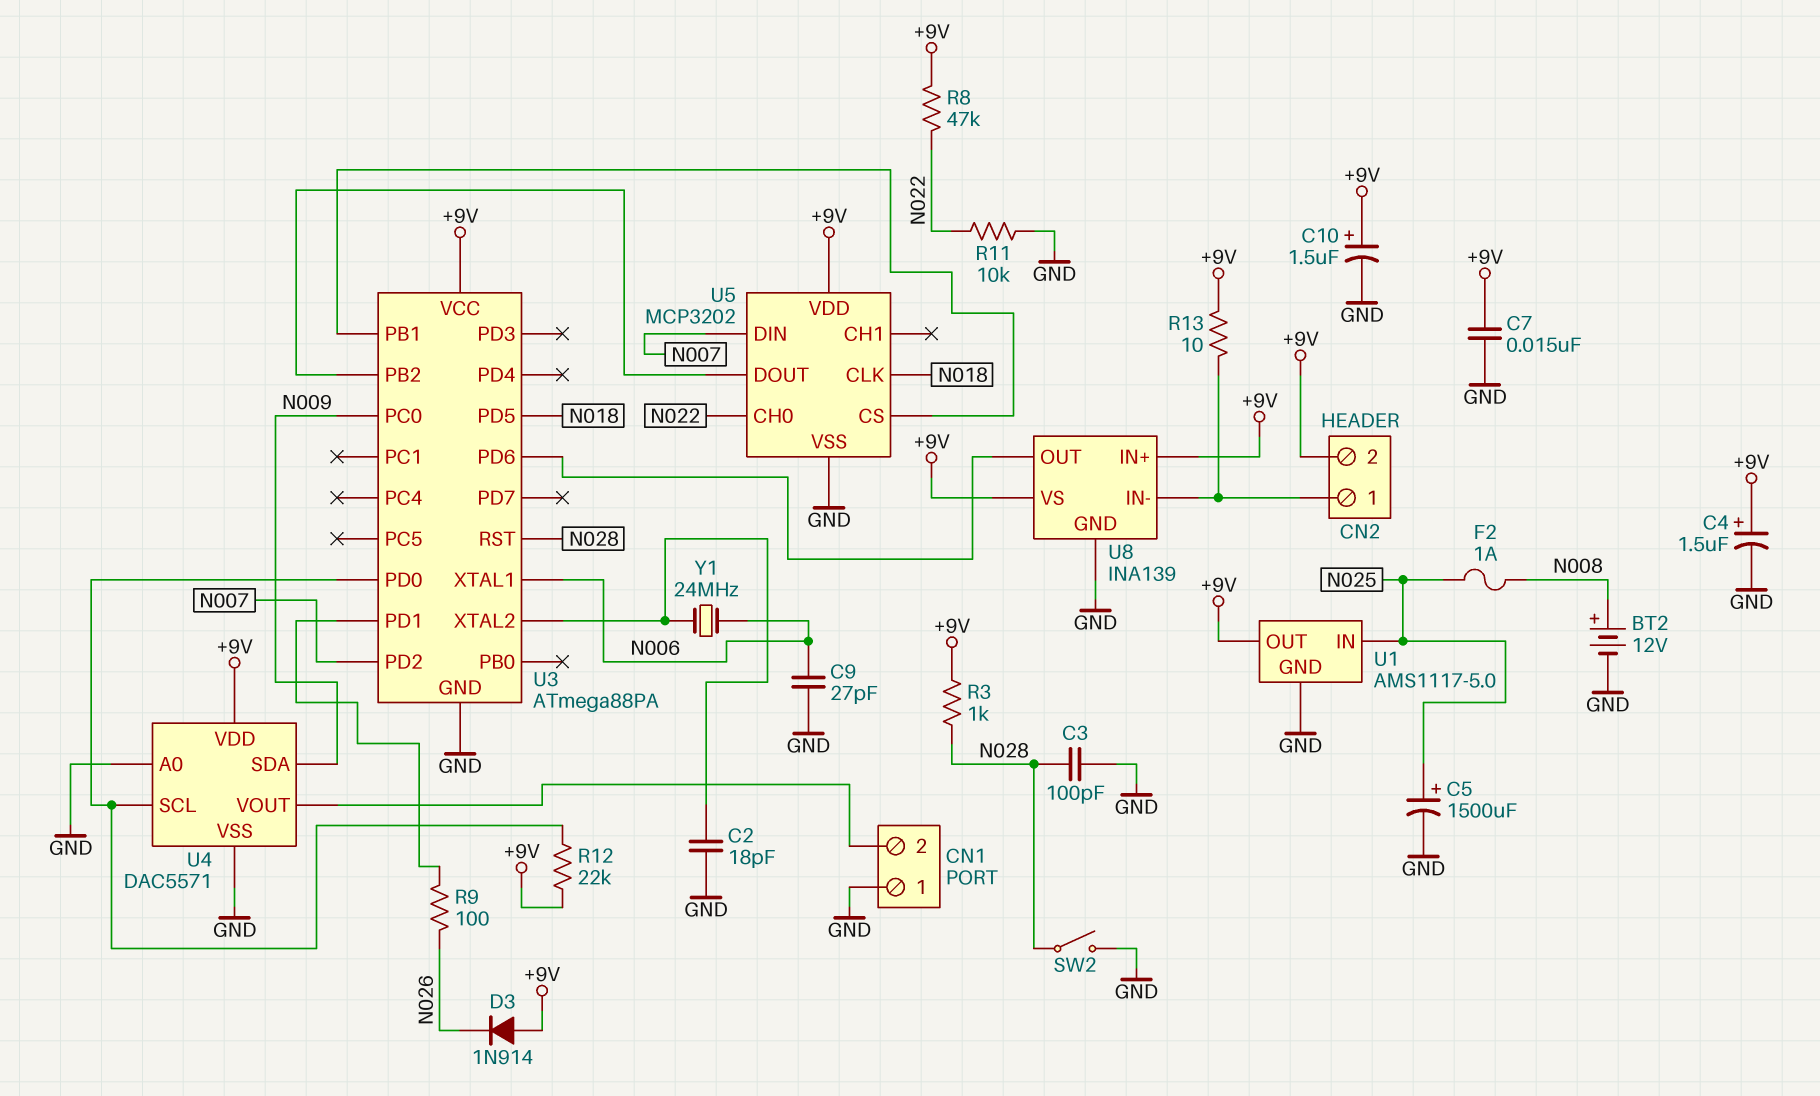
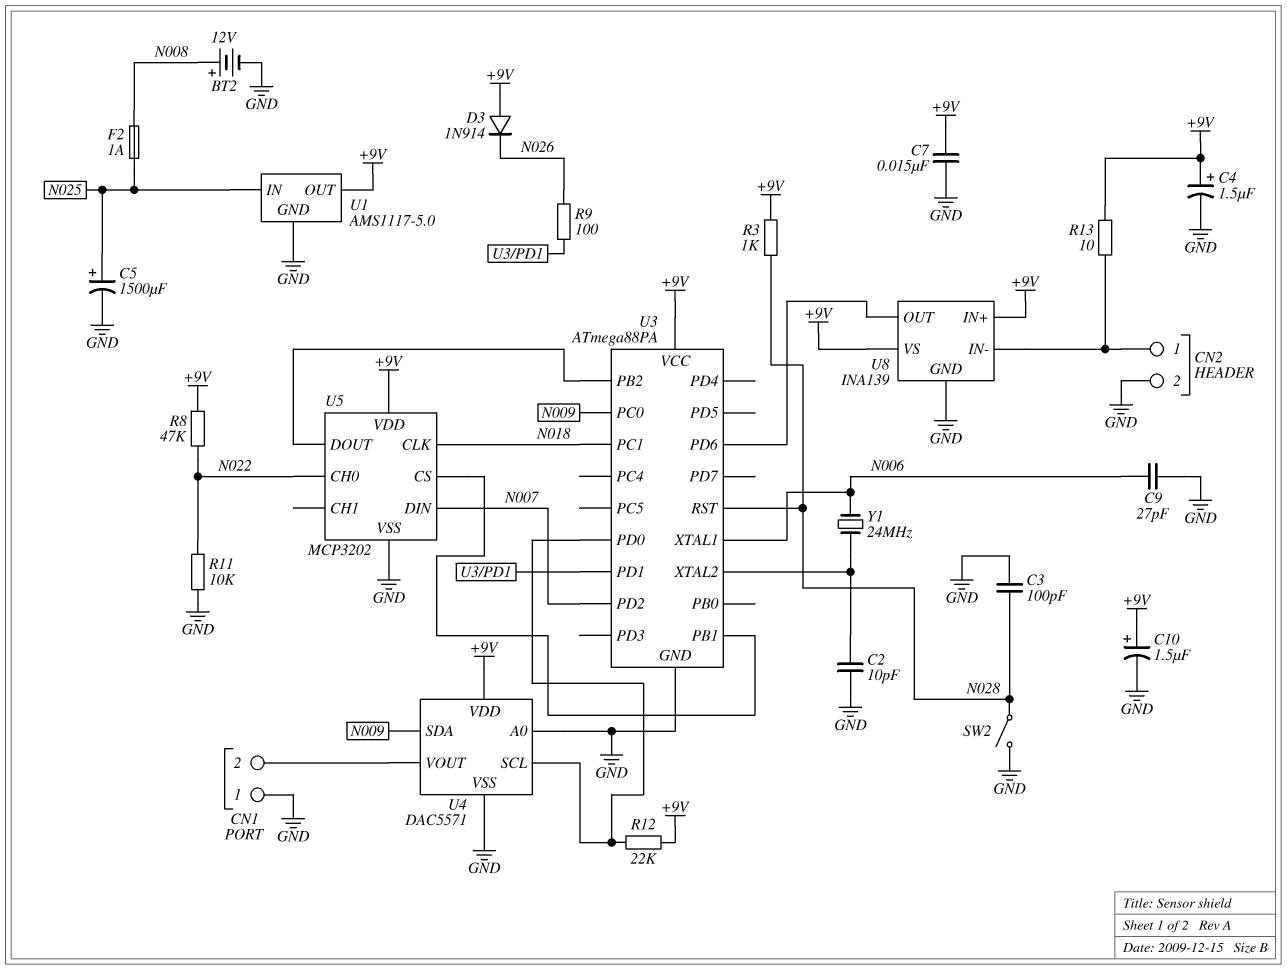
C2: 18pF (GND, U3/XTAL2) -> 10pF (GND, U3/XTAL2)
CN2 pin 2: +9V -> GND
U3 pin PC1: none -> N018
U3 pin PD5: N018 -> none

